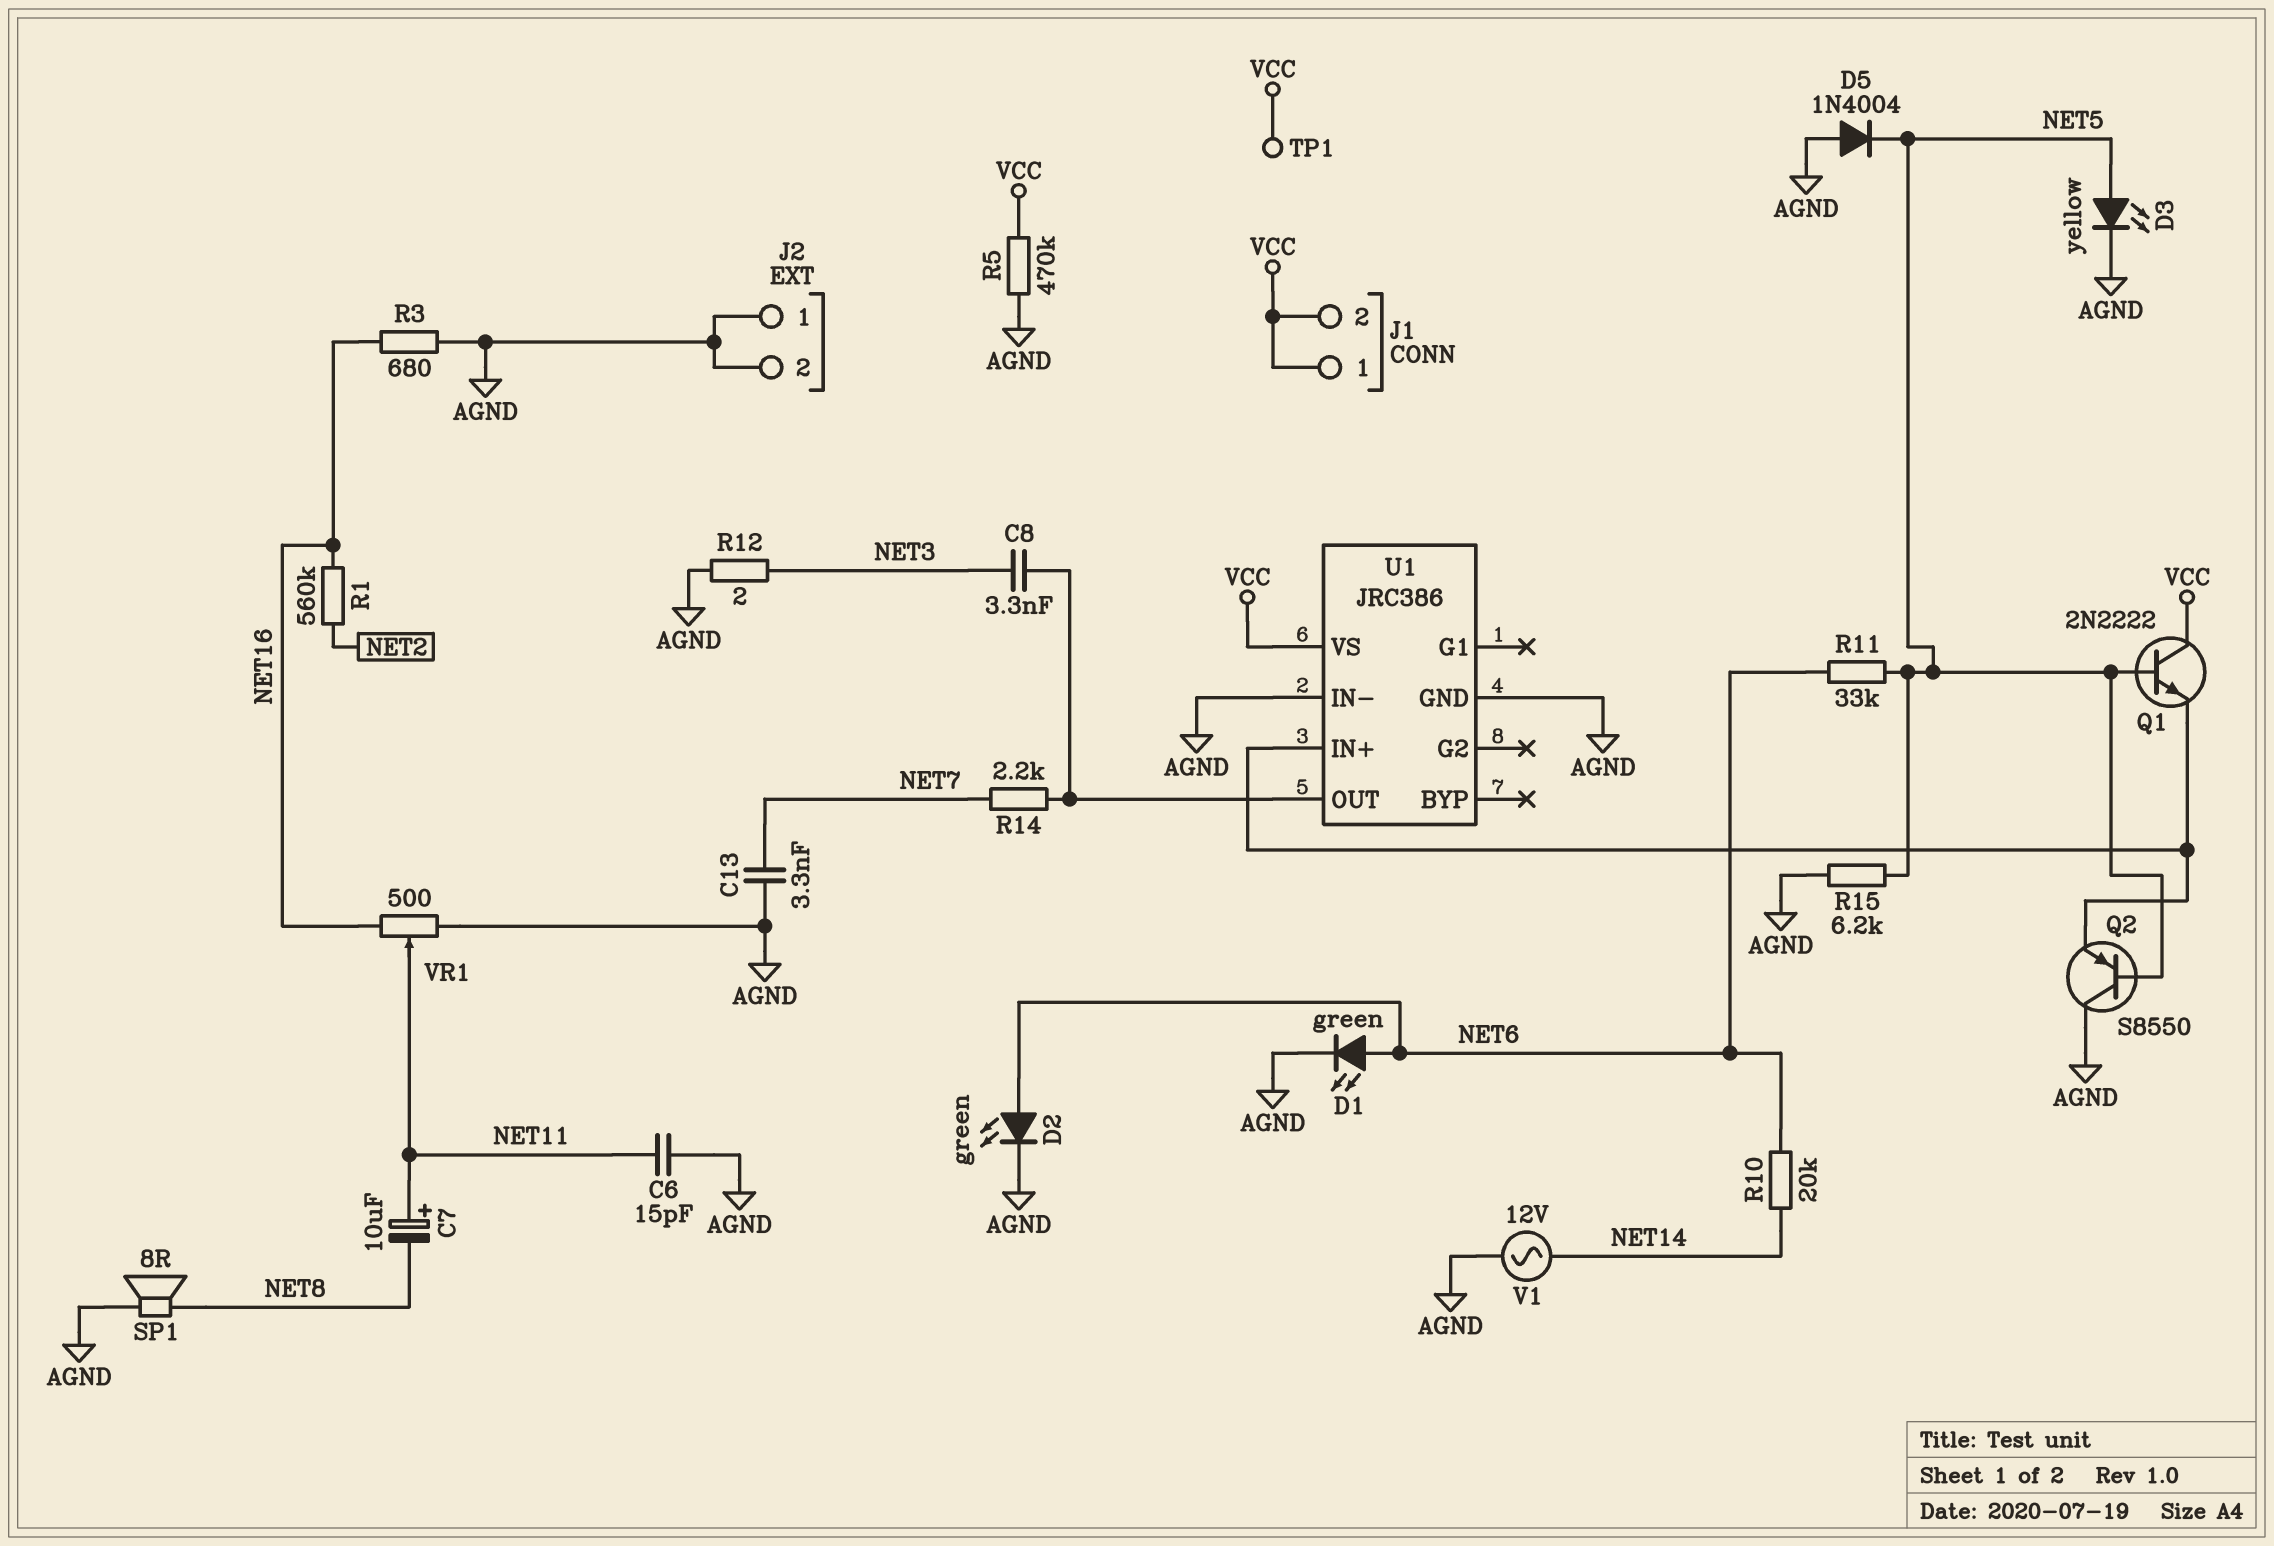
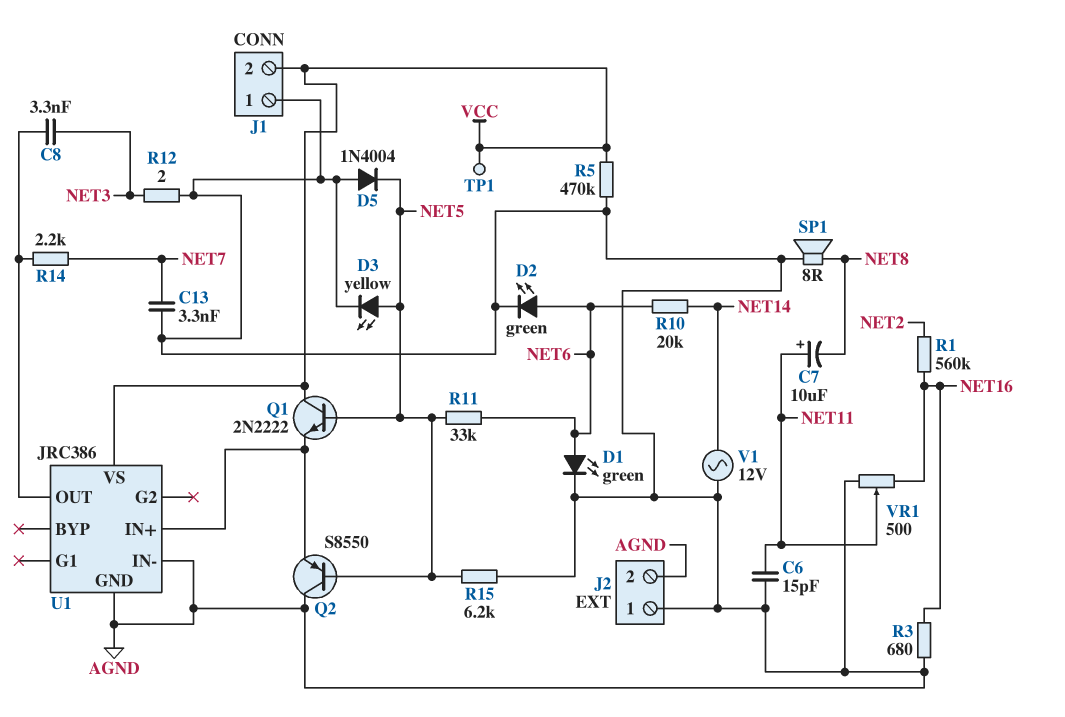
J1 pin 1: VCC -> AGND

